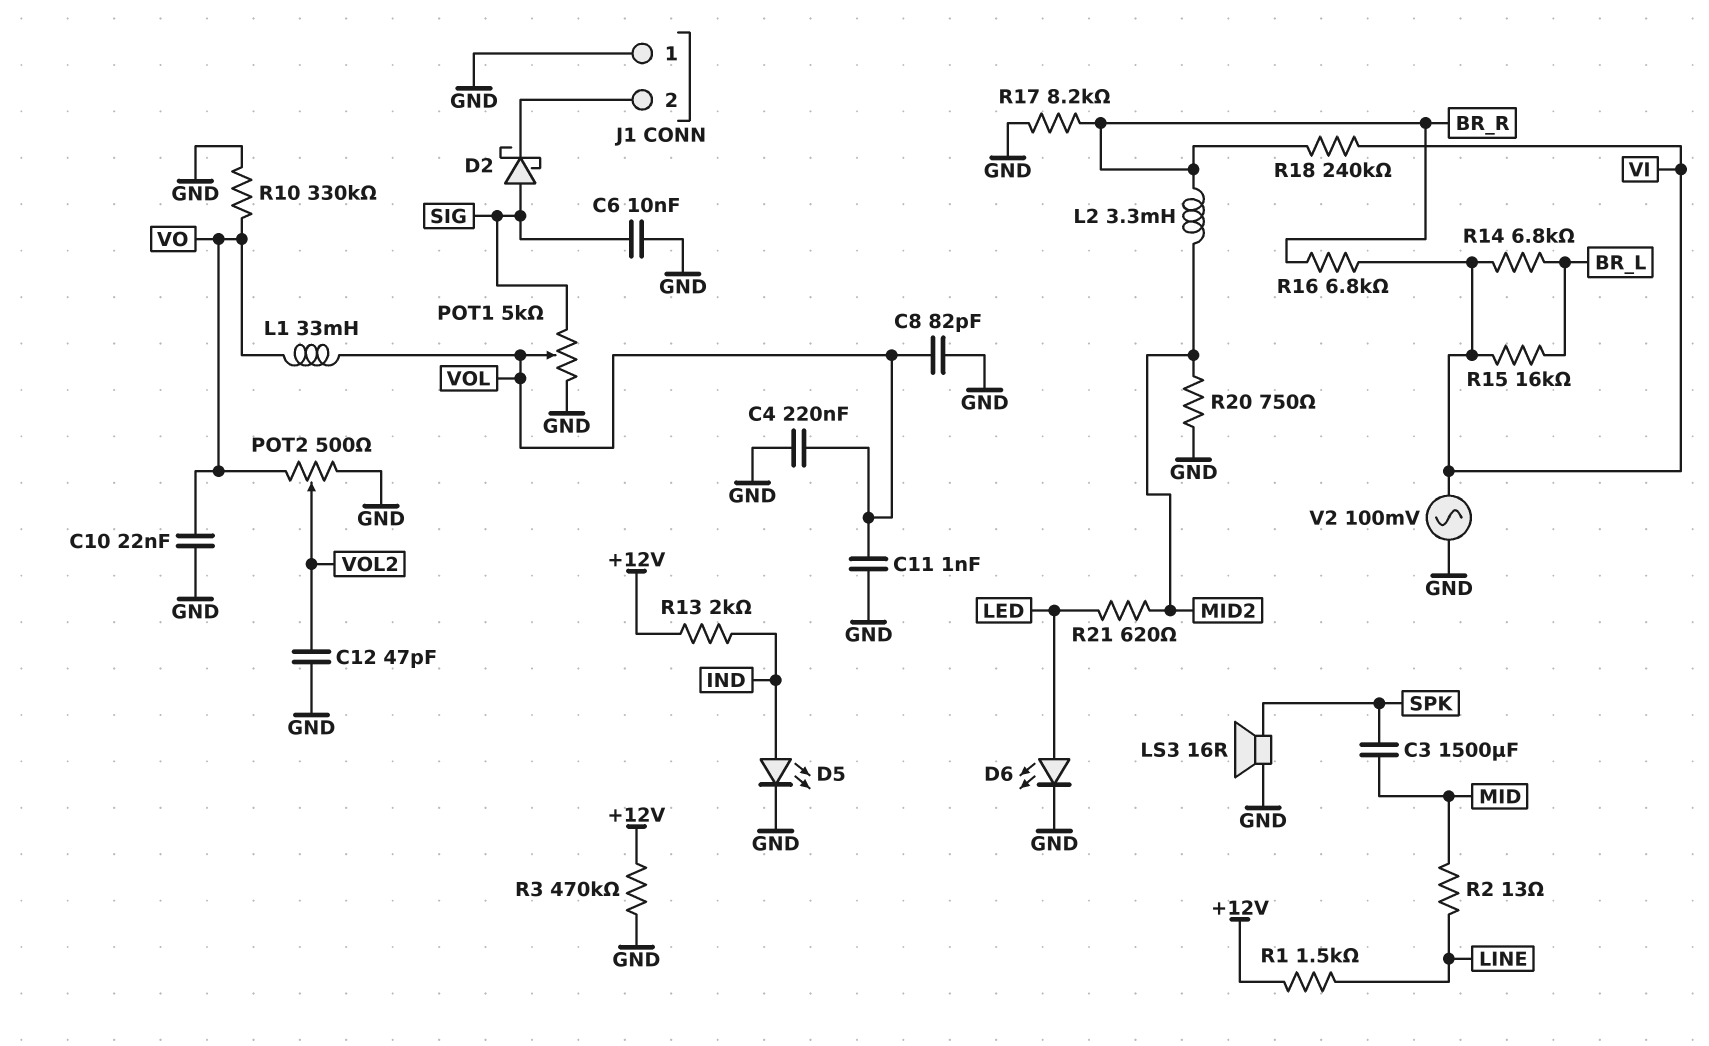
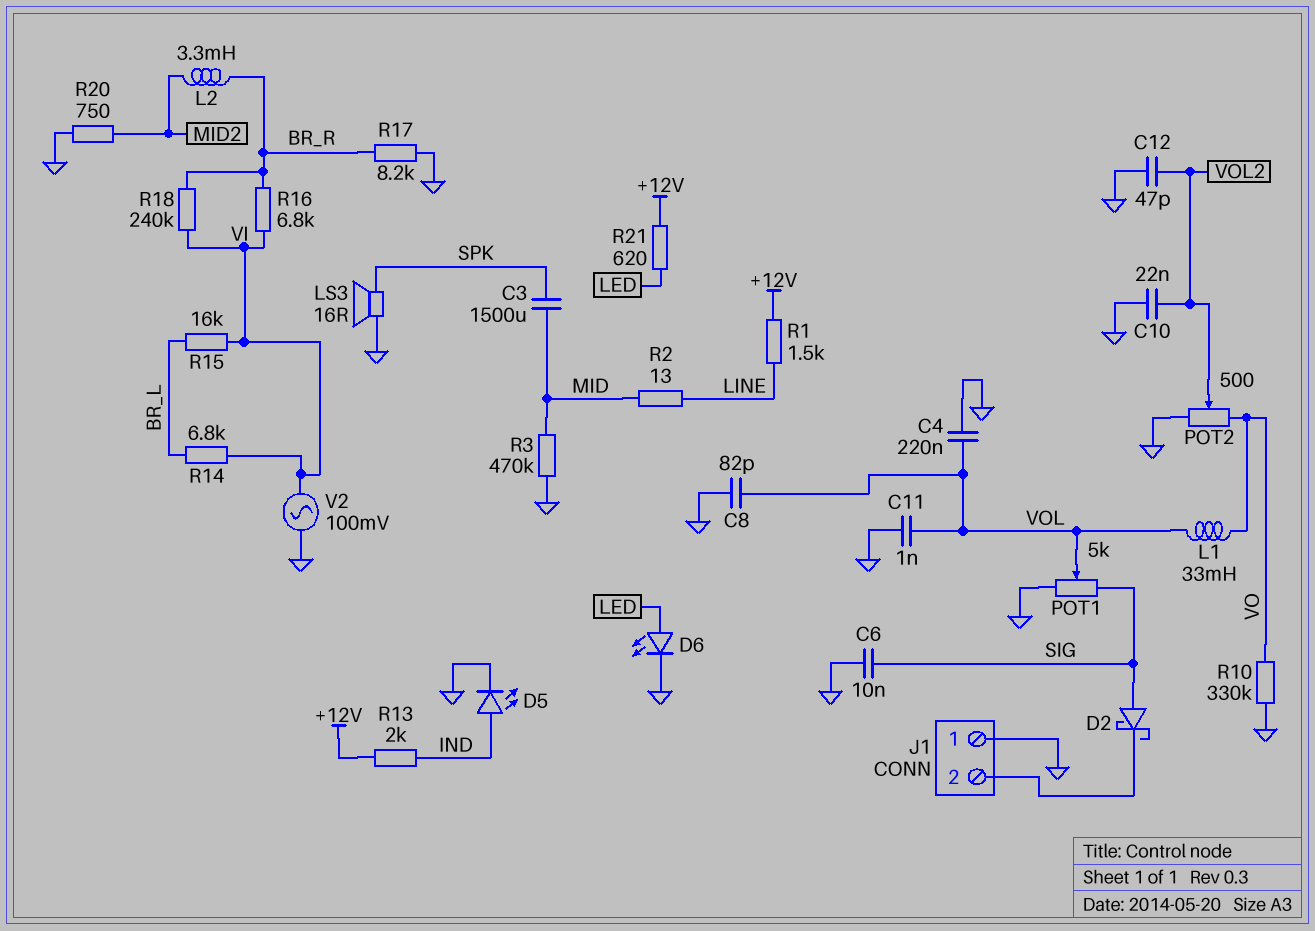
C10: 22nF (GND, VO) -> 22nF (GND, VOL2)
R3: 470k (+12V, GND) -> 470k (GND, MID)
R21: 620 (LED, MID2) -> 620 (+12V, LED)

